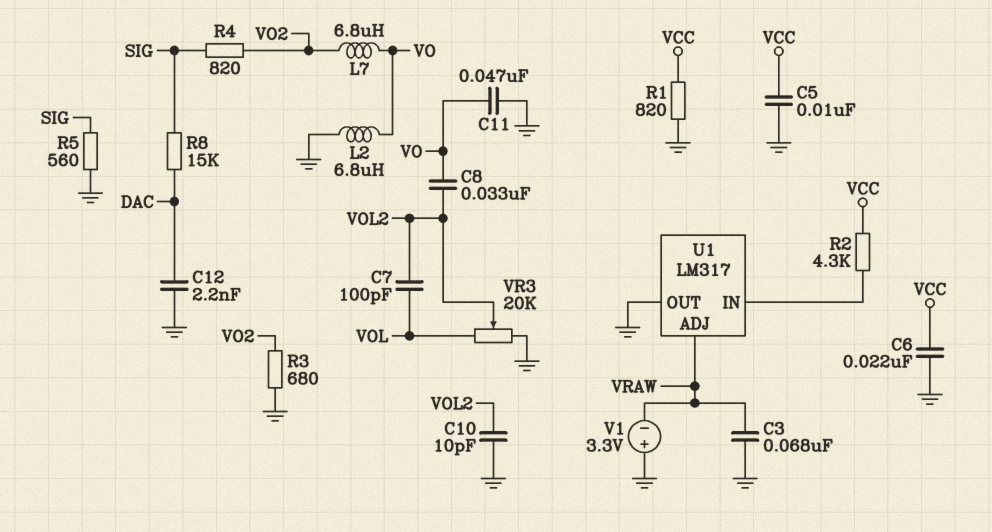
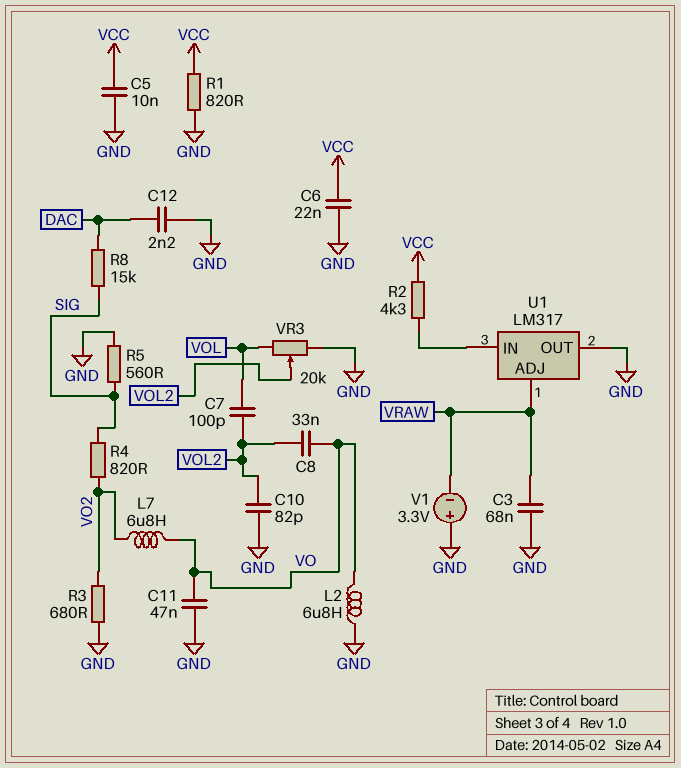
C10: 10pF (GND, VOL2) -> 82pF (GND, VOL2)

